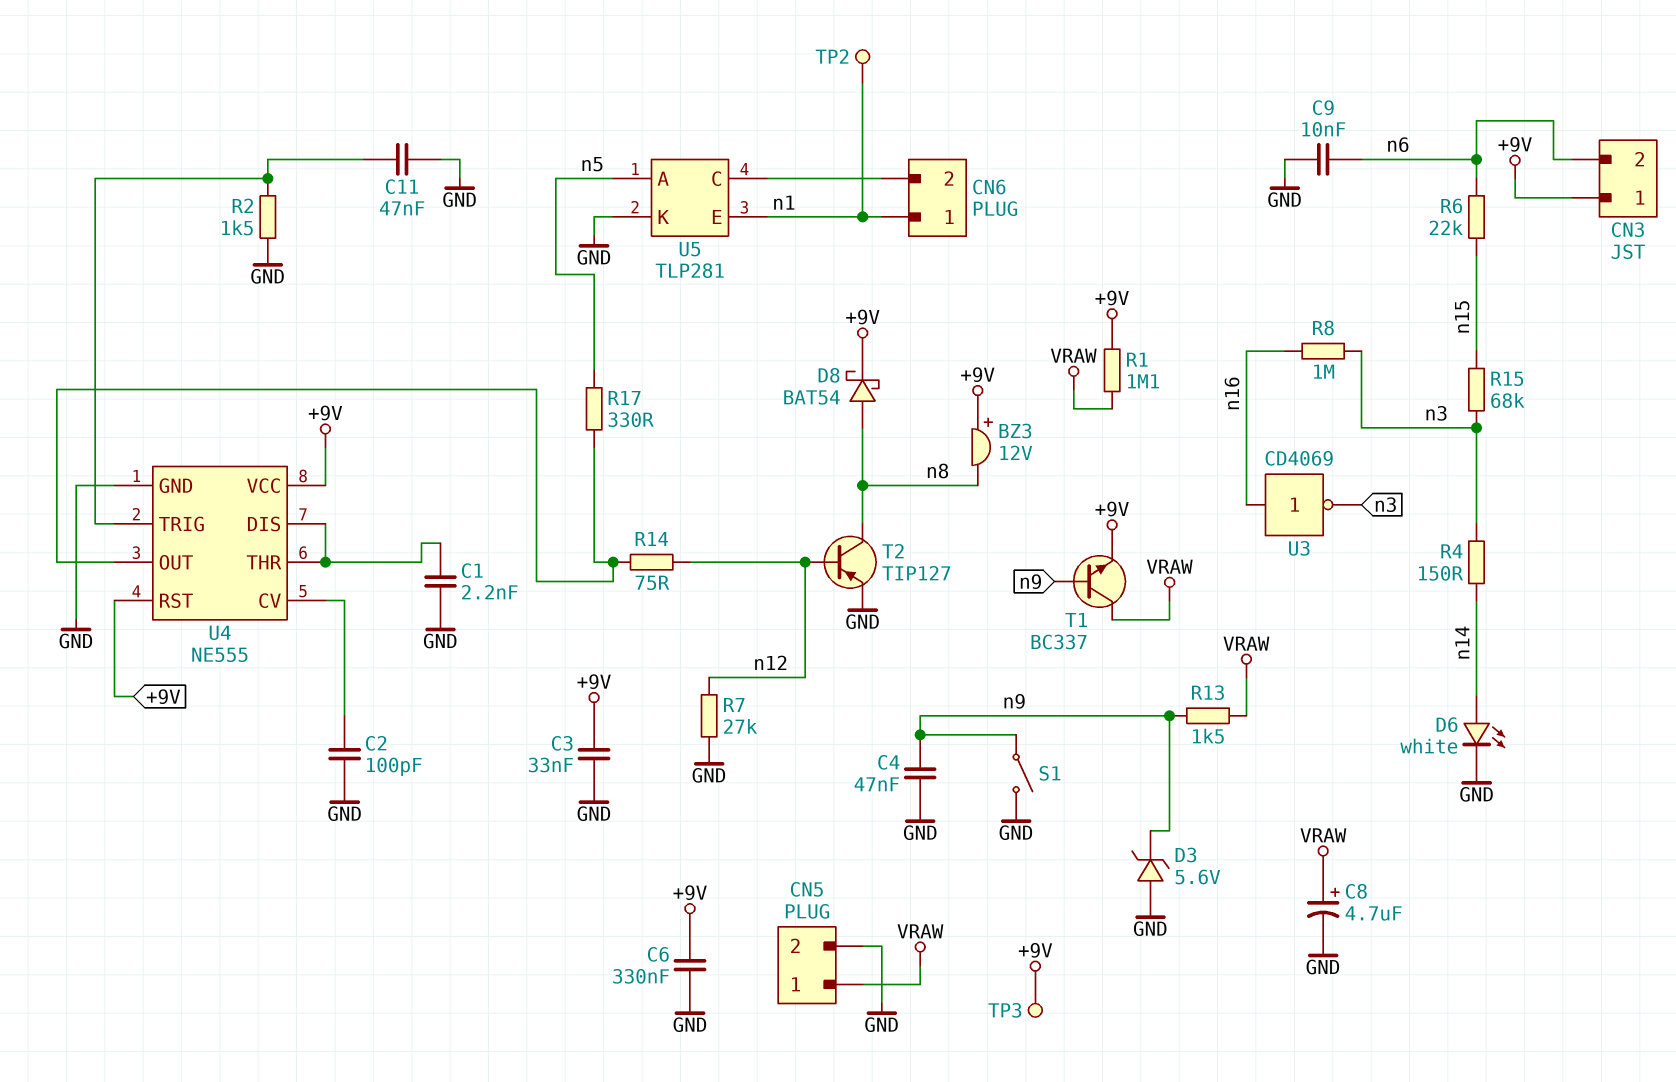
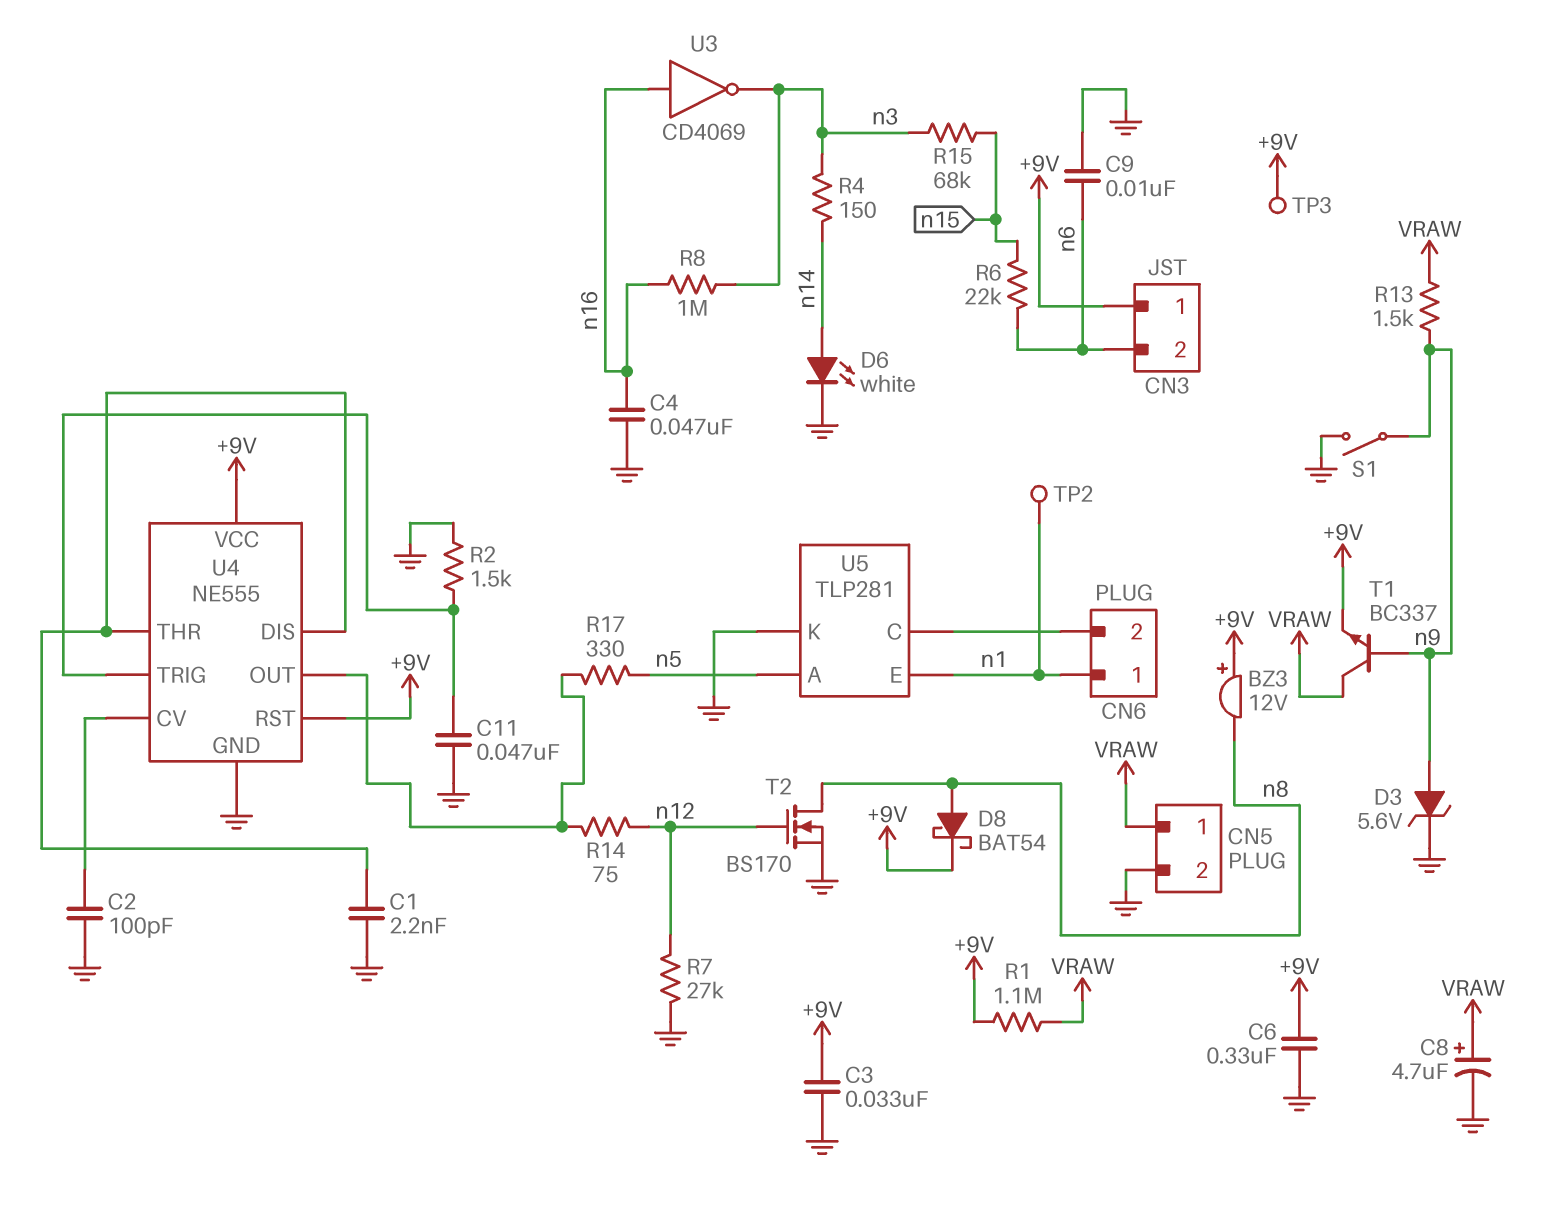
C4: 47nF (GND, n9) -> 47nF (GND, n16)
D3: zener 5.6V (A GND, K n9) -> zener 5.6V (A n9, K GND)
T2: PNP TIP127 (B n12, C n8, E GND) -> NMOS BS170 (G n12, D n8, S GND)

